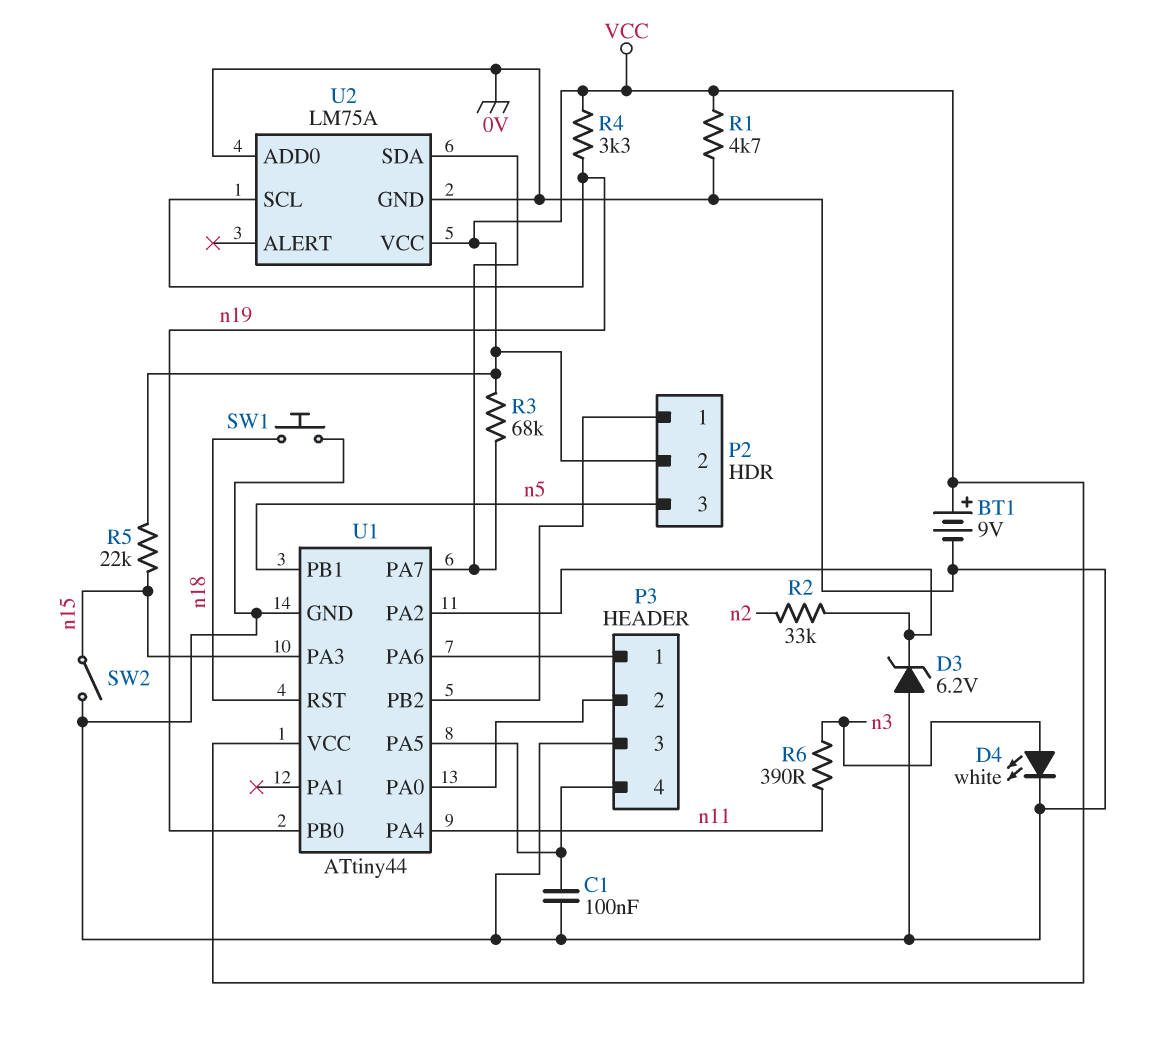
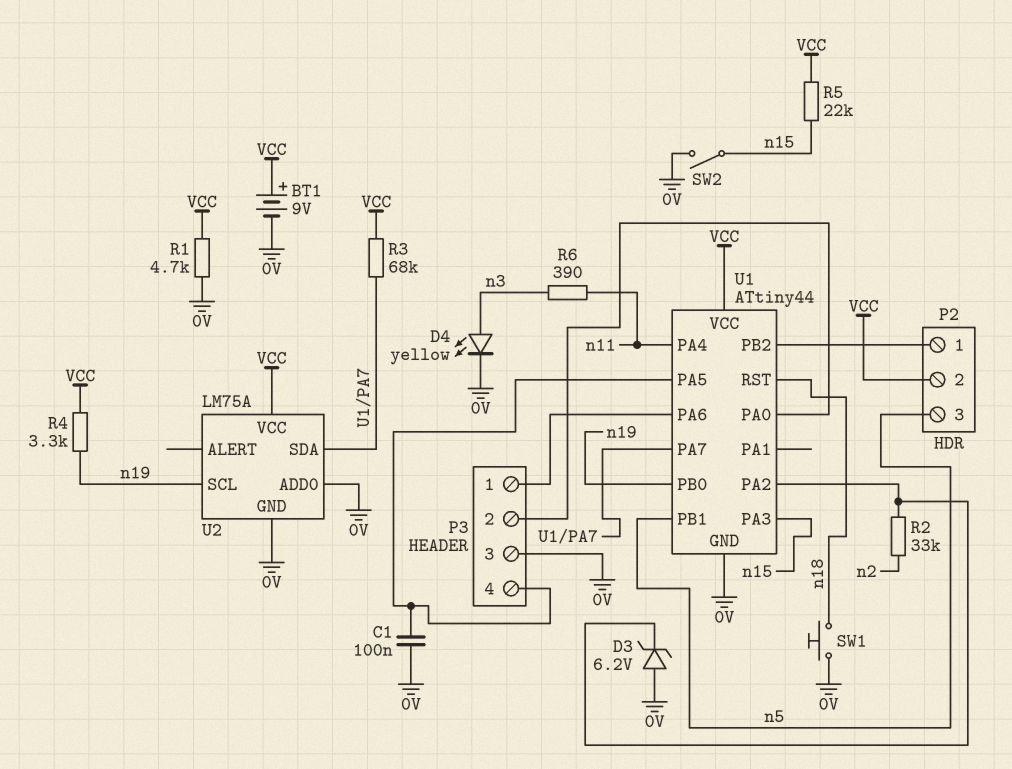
D4: LED white (A n3, K 0V) -> LED yellow (A n3, K 0V)

